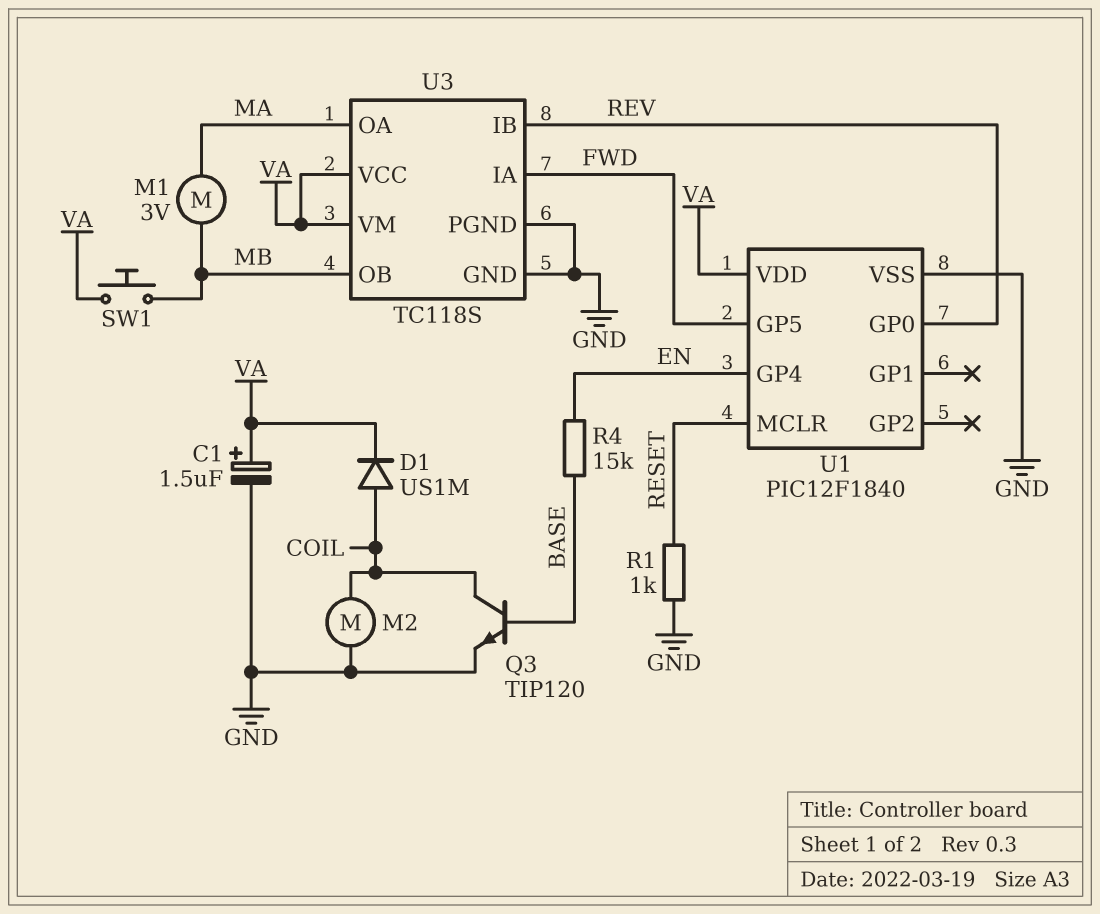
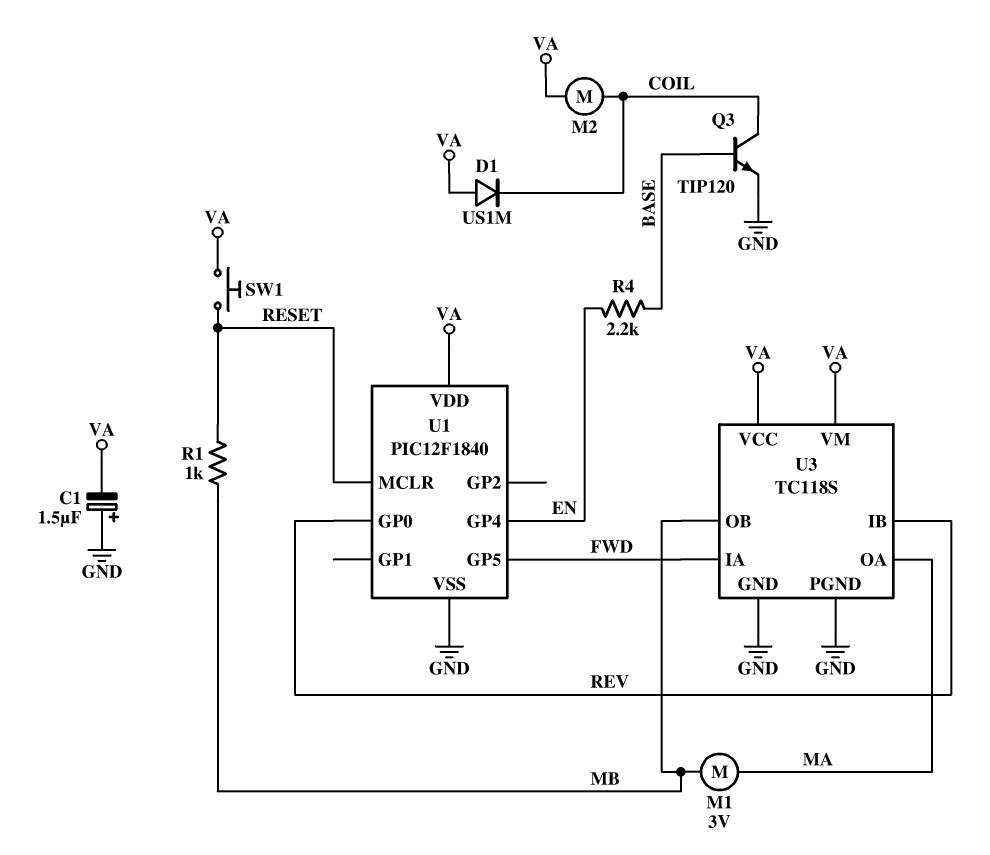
C1: 1.5uF (plus VA, minus GND) -> 1.5uF (plus GND, minus VA)
D1: diode US1M (A COIL, K VA) -> diode US1M (A VA, K COIL)
M2: motor (COIL, GND) -> motor (COIL, VA)
R1: 1k (GND, RESET) -> 1k (MB, RESET)
R4: 15k (BASE, EN) -> 2.2k (BASE, EN)
SW1: button (MB, VA) -> button (RESET, VA)

